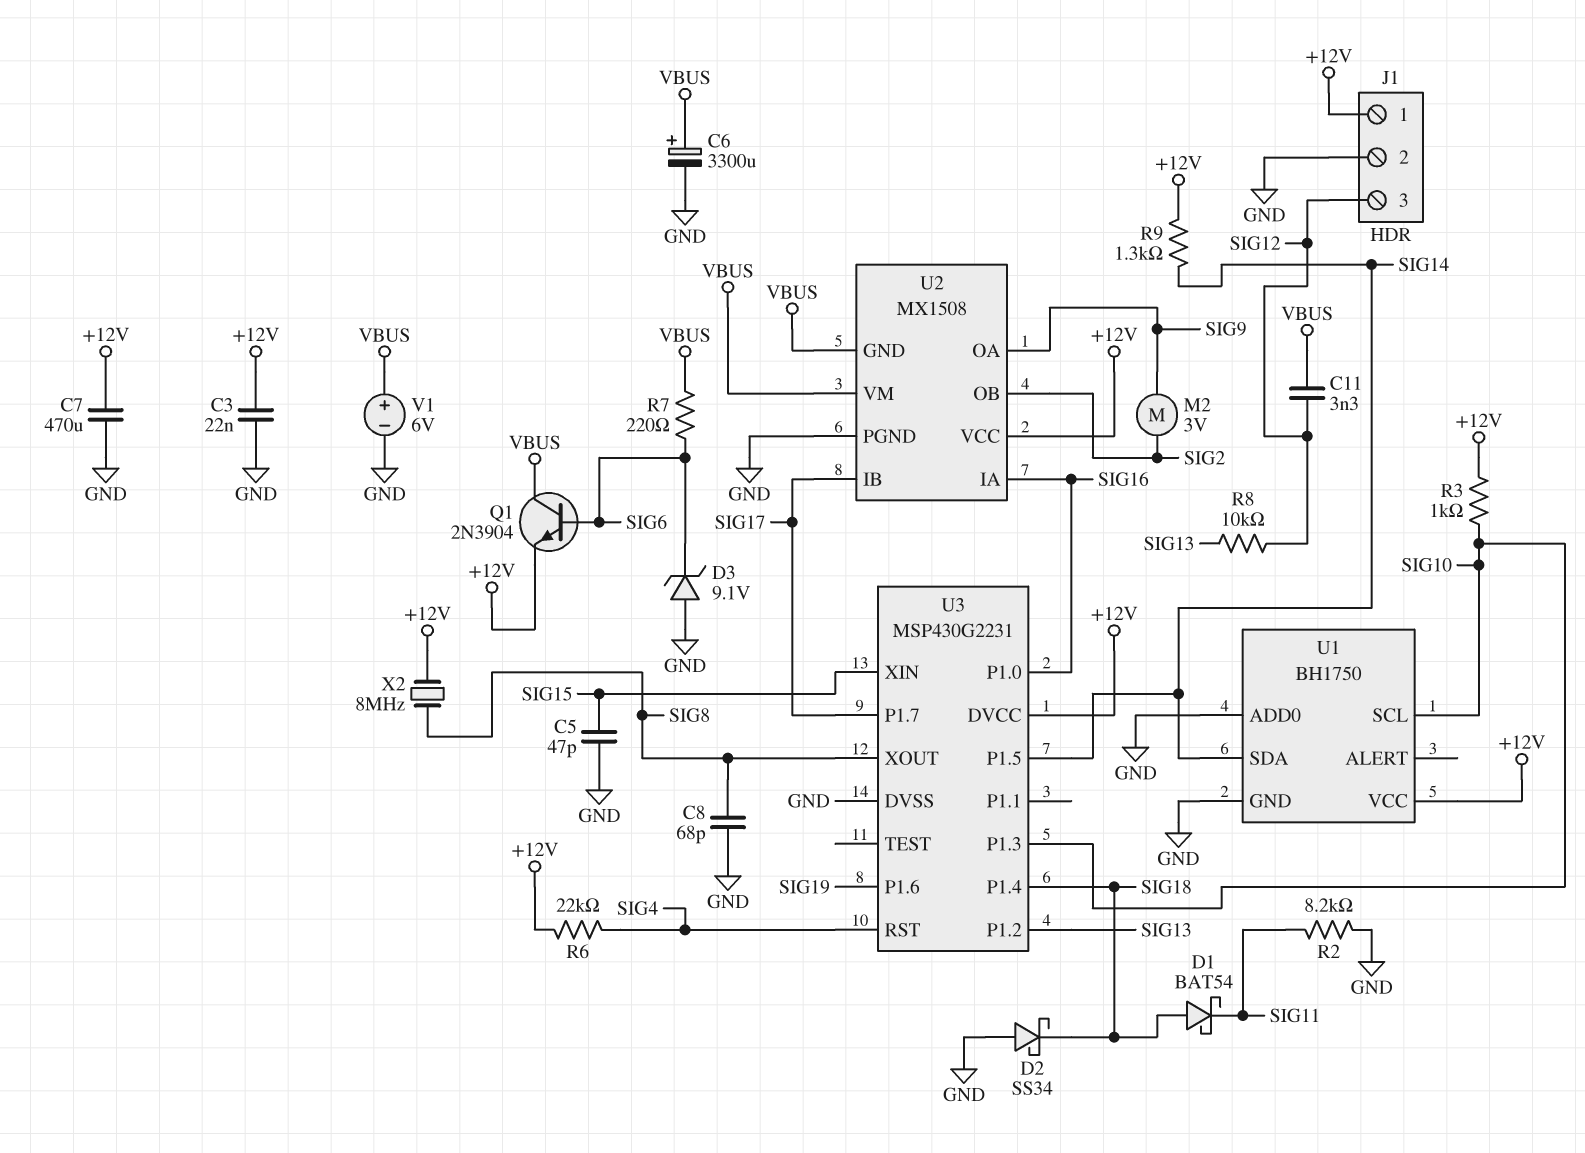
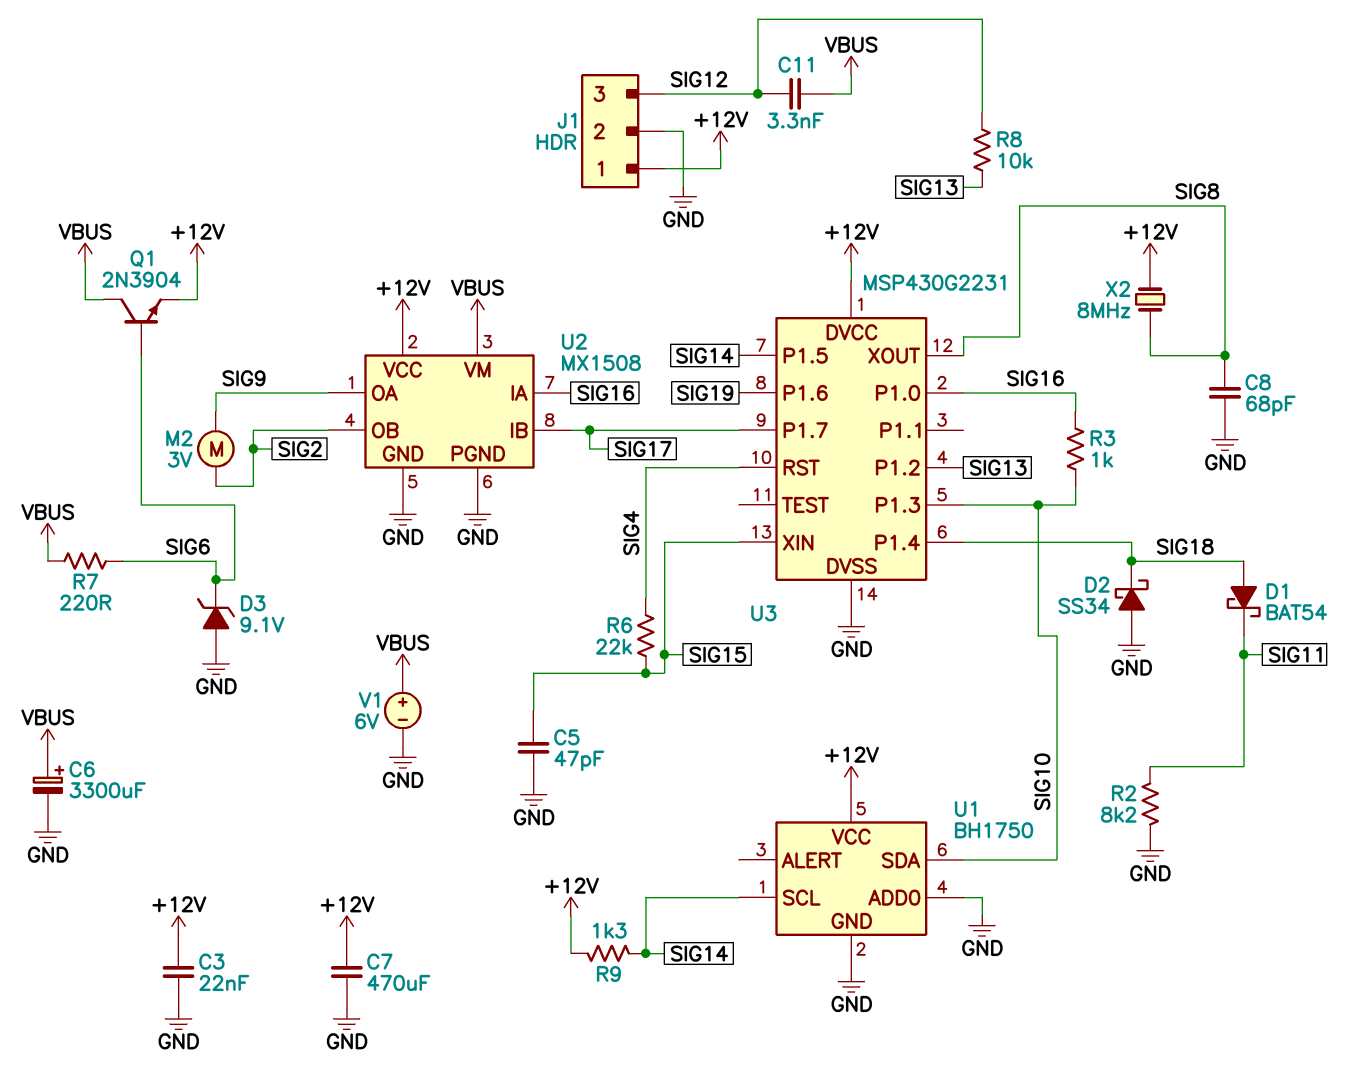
R3: 1k (+12V, SIG10) -> 1k (SIG10, SIG16)
R6: 22k (+12V, SIG4) -> 22k (SIG4, SIG15)
U1 pin SCL: SIG10 -> SIG14
U1 pin SDA: SIG14 -> SIG10
U2 pin GND: VBUS -> GND

